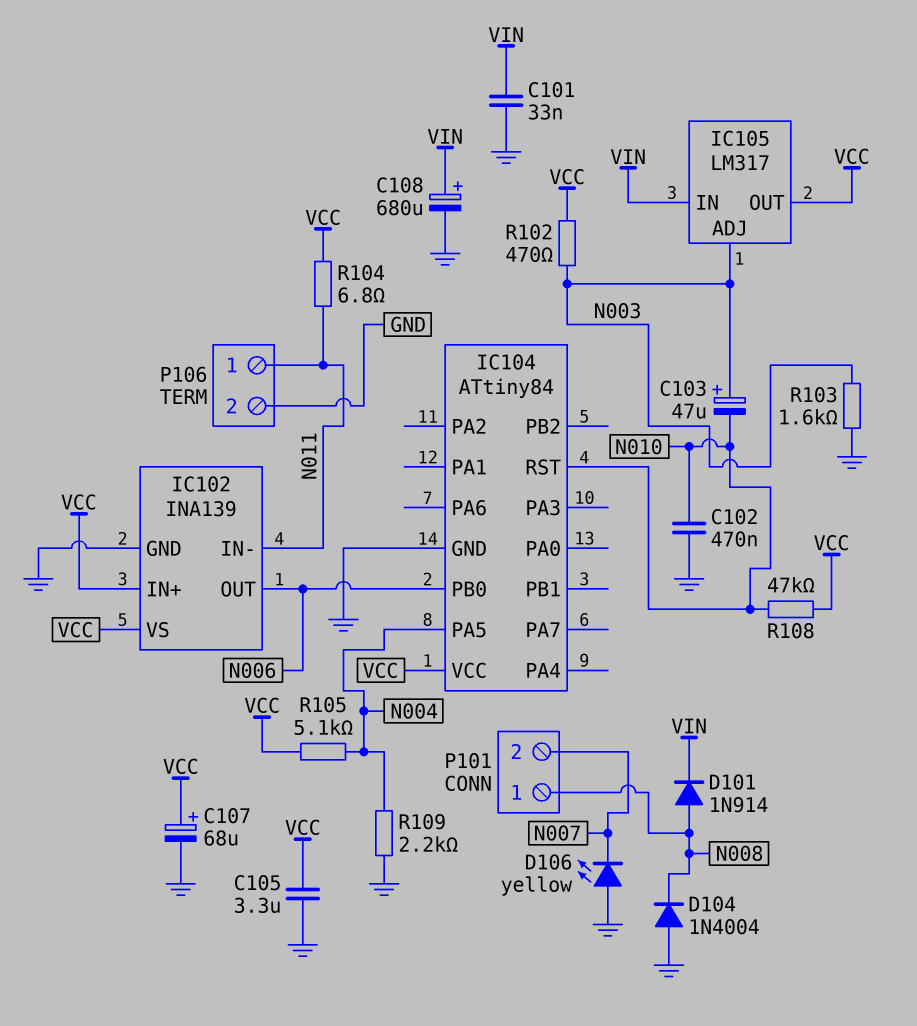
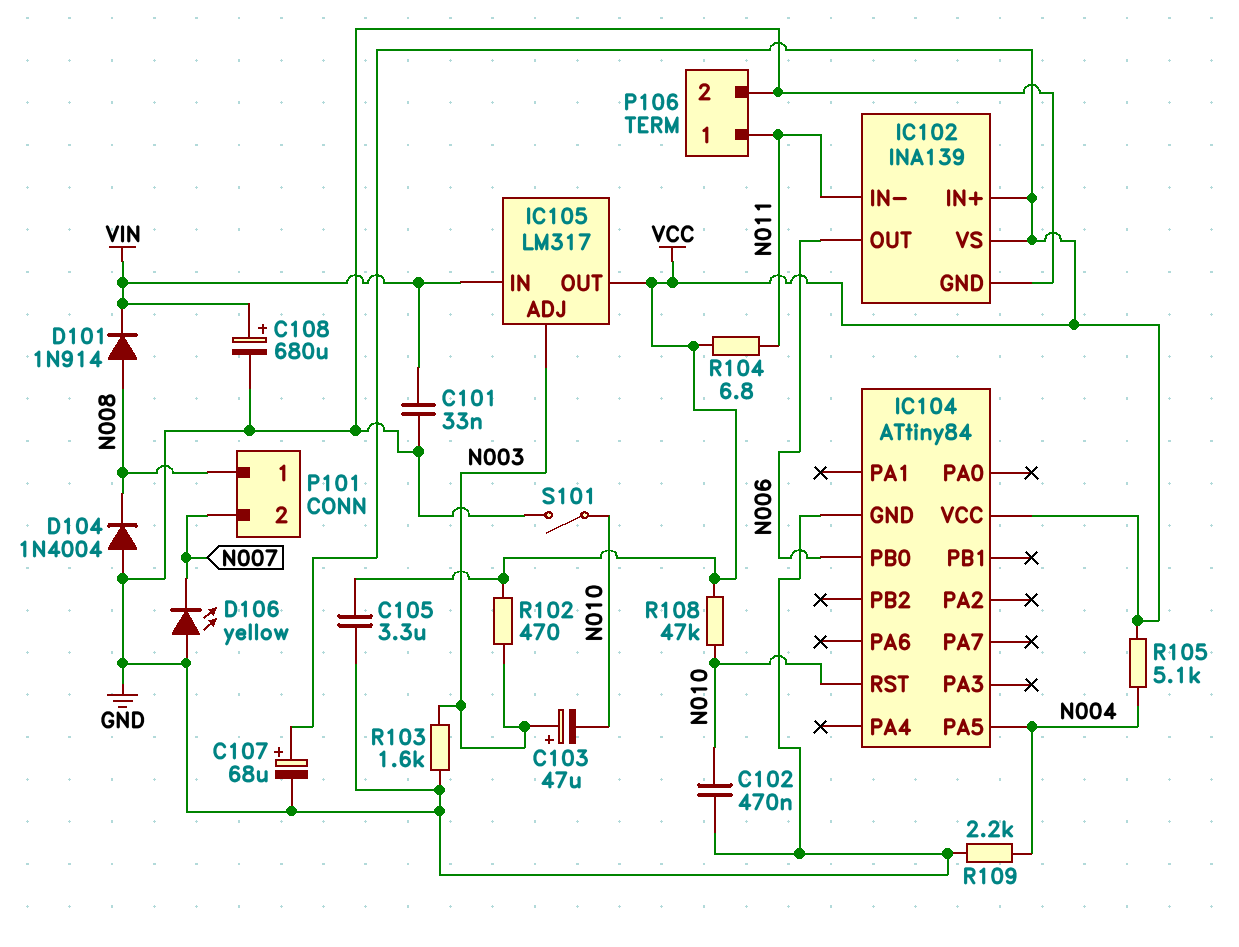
S101: none -> switch (GND, N010)

